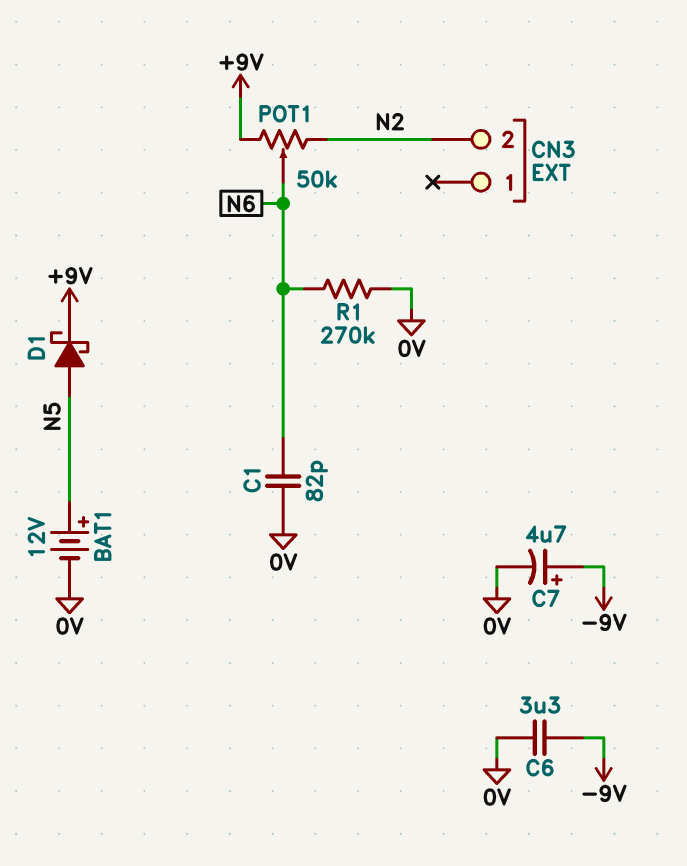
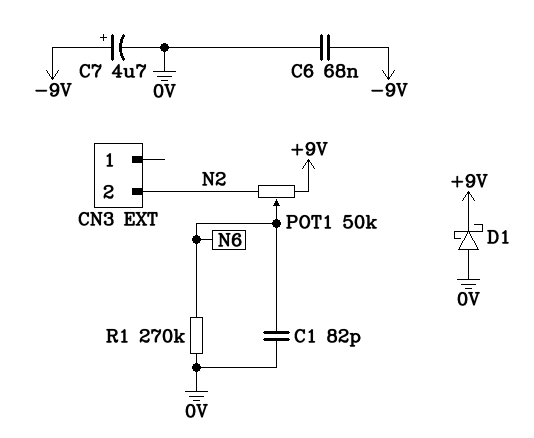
BAT1: 12V (plus N5, minus 0V) -> none
C6: 3.3uF (-9V, 0V) -> 68nF (-9V, 0V)
D1: schottky (A N5, K +9V) -> schottky (A 0V, K +9V)

